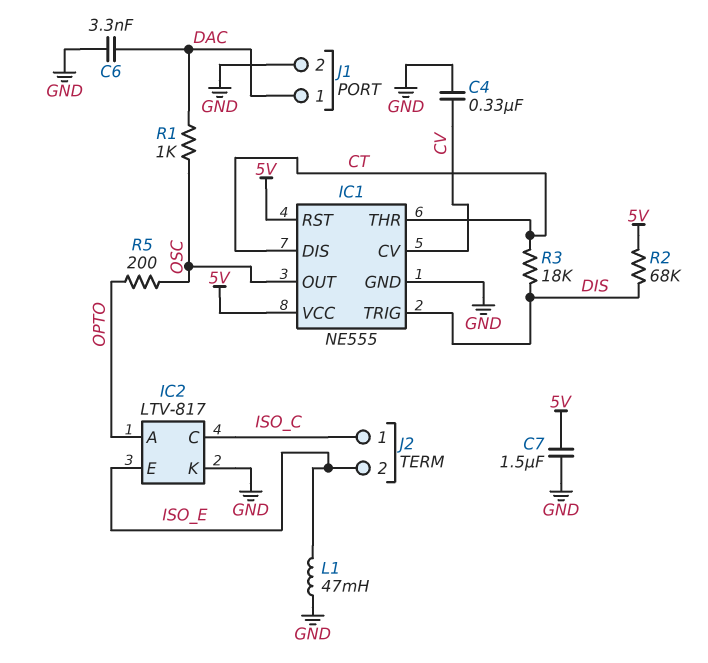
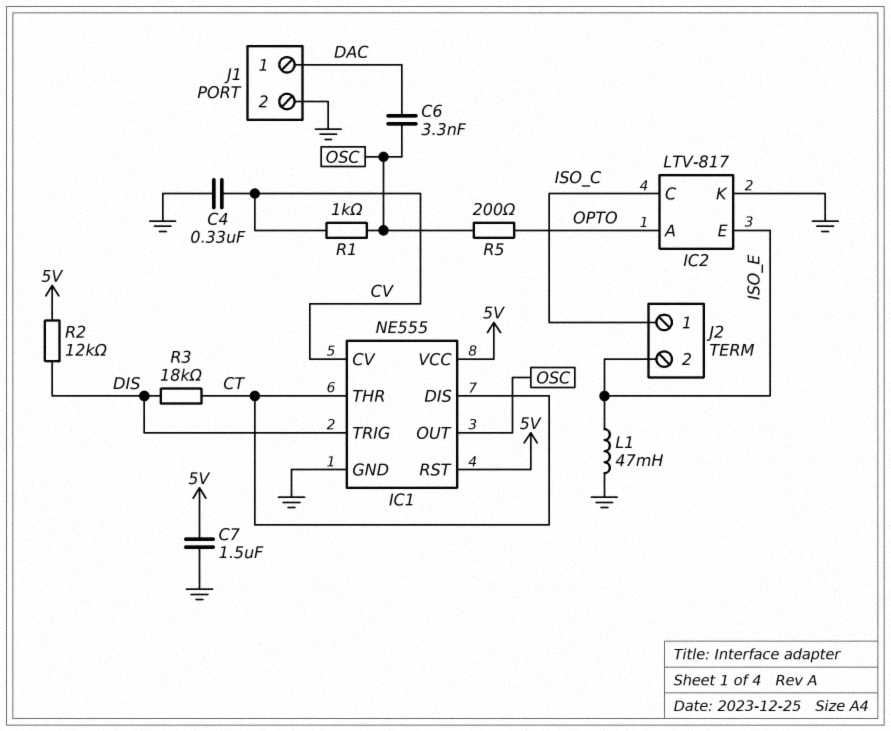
C6: 3.3nF (DAC, GND) -> 3.3nF (DAC, OSC)
R1: 1k (DAC, OSC) -> 1k (CV, OSC)
R2: 68k (5V, DIS) -> 12k (5V, DIS)

